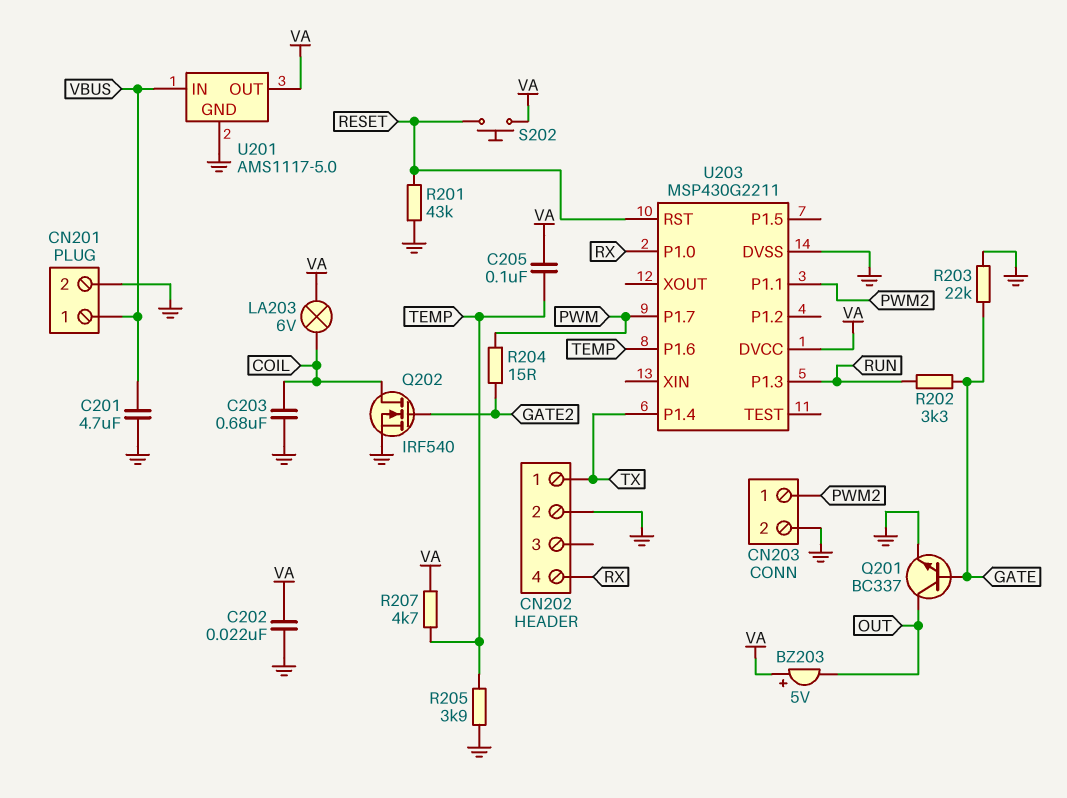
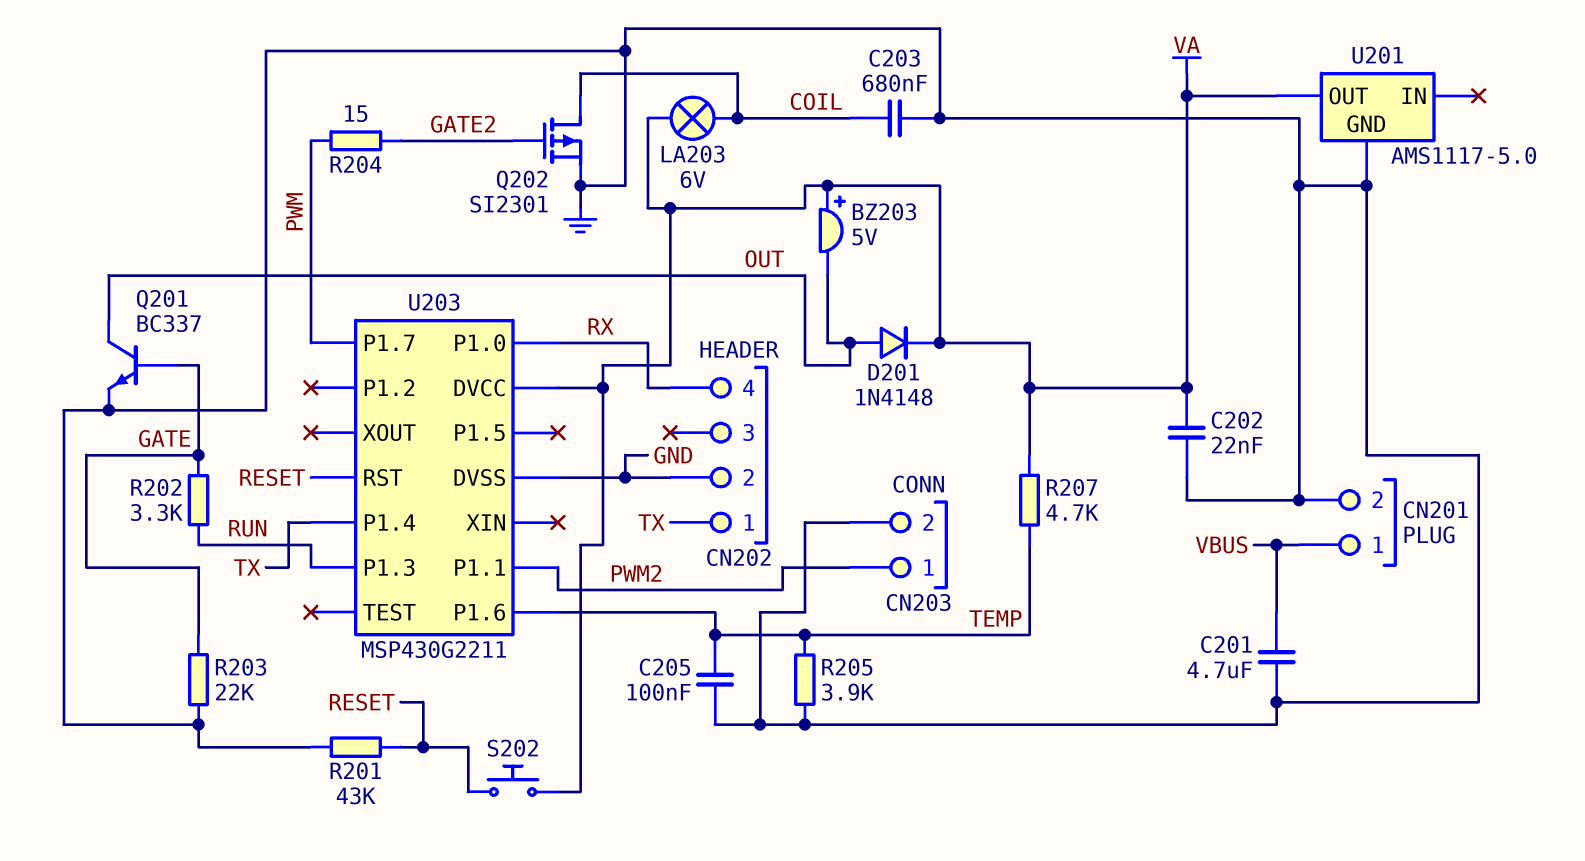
C205: 100nF (TEMP, VA) -> 100nF (GND, TEMP)
D201: none -> diode 1N4148 (A OUT, K VA)
Q202: NMOS IRF540 (G GATE2, D COIL, S GND) -> PMOS SI2301 (G GATE2, D COIL, S GND)
U201 pin IN: VBUS -> none

